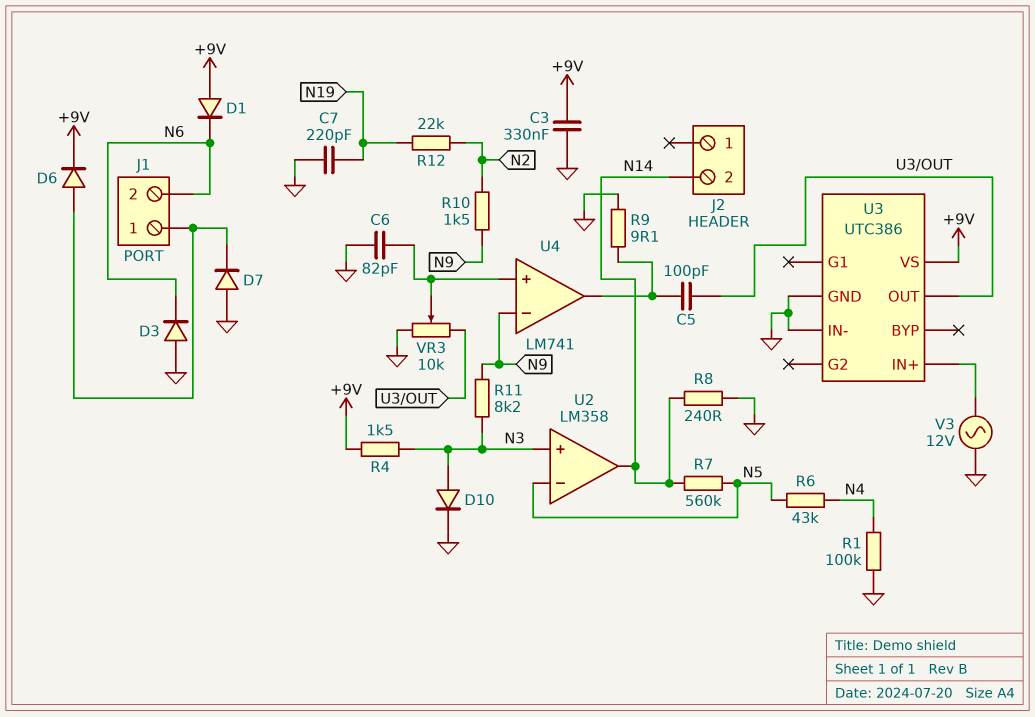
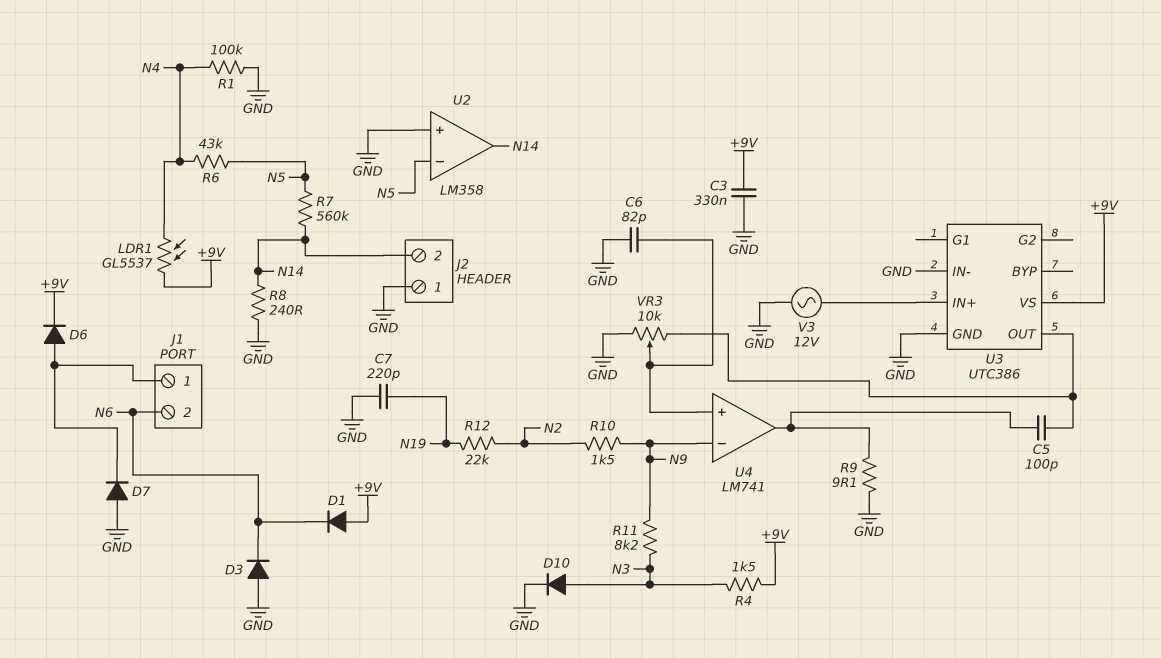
J2 pin 1: none -> GND
LDR1: none -> GL5537 (+9V, N4)
U2 pin in+: N3 -> GND

